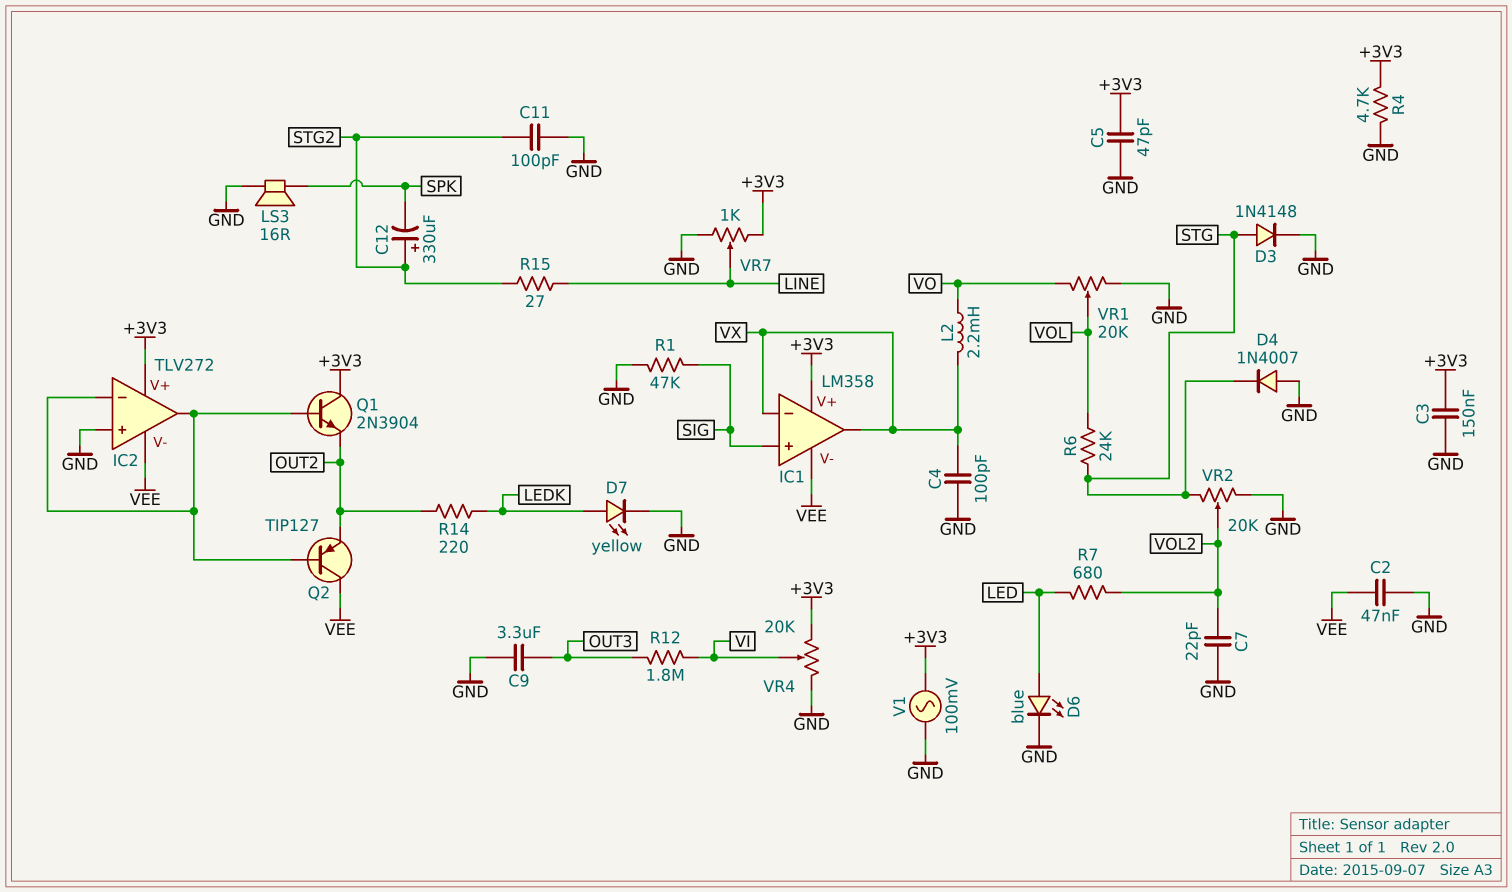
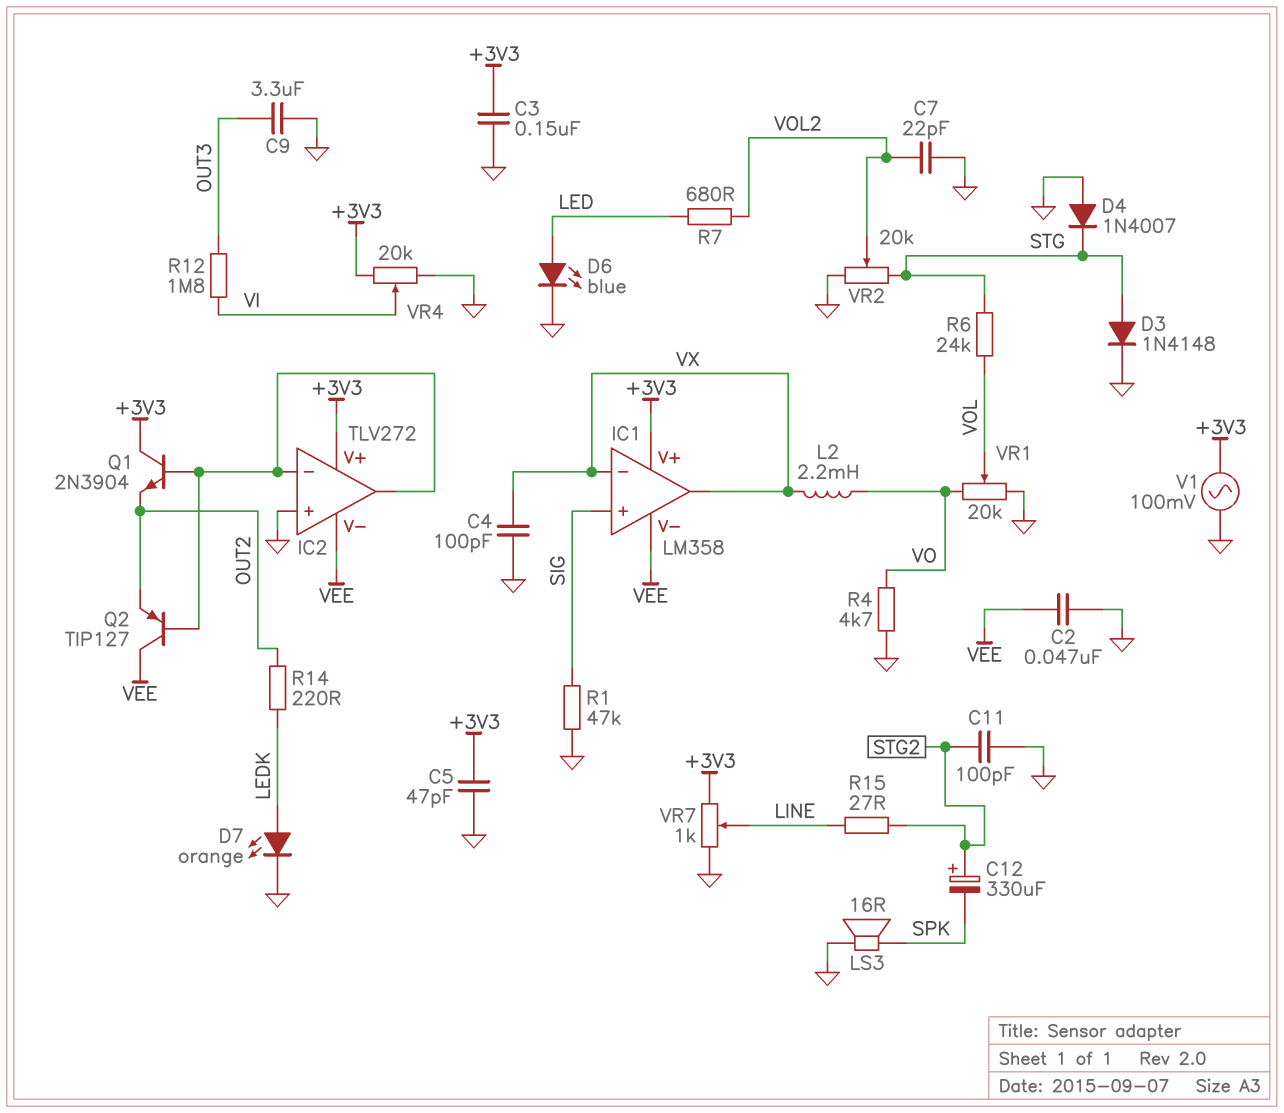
D7: LED yellow (A LEDK, K GND) -> LED orange (A LEDK, K GND)
R4: 4.7k (+3V3, GND) -> 4.7k (GND, VO)

